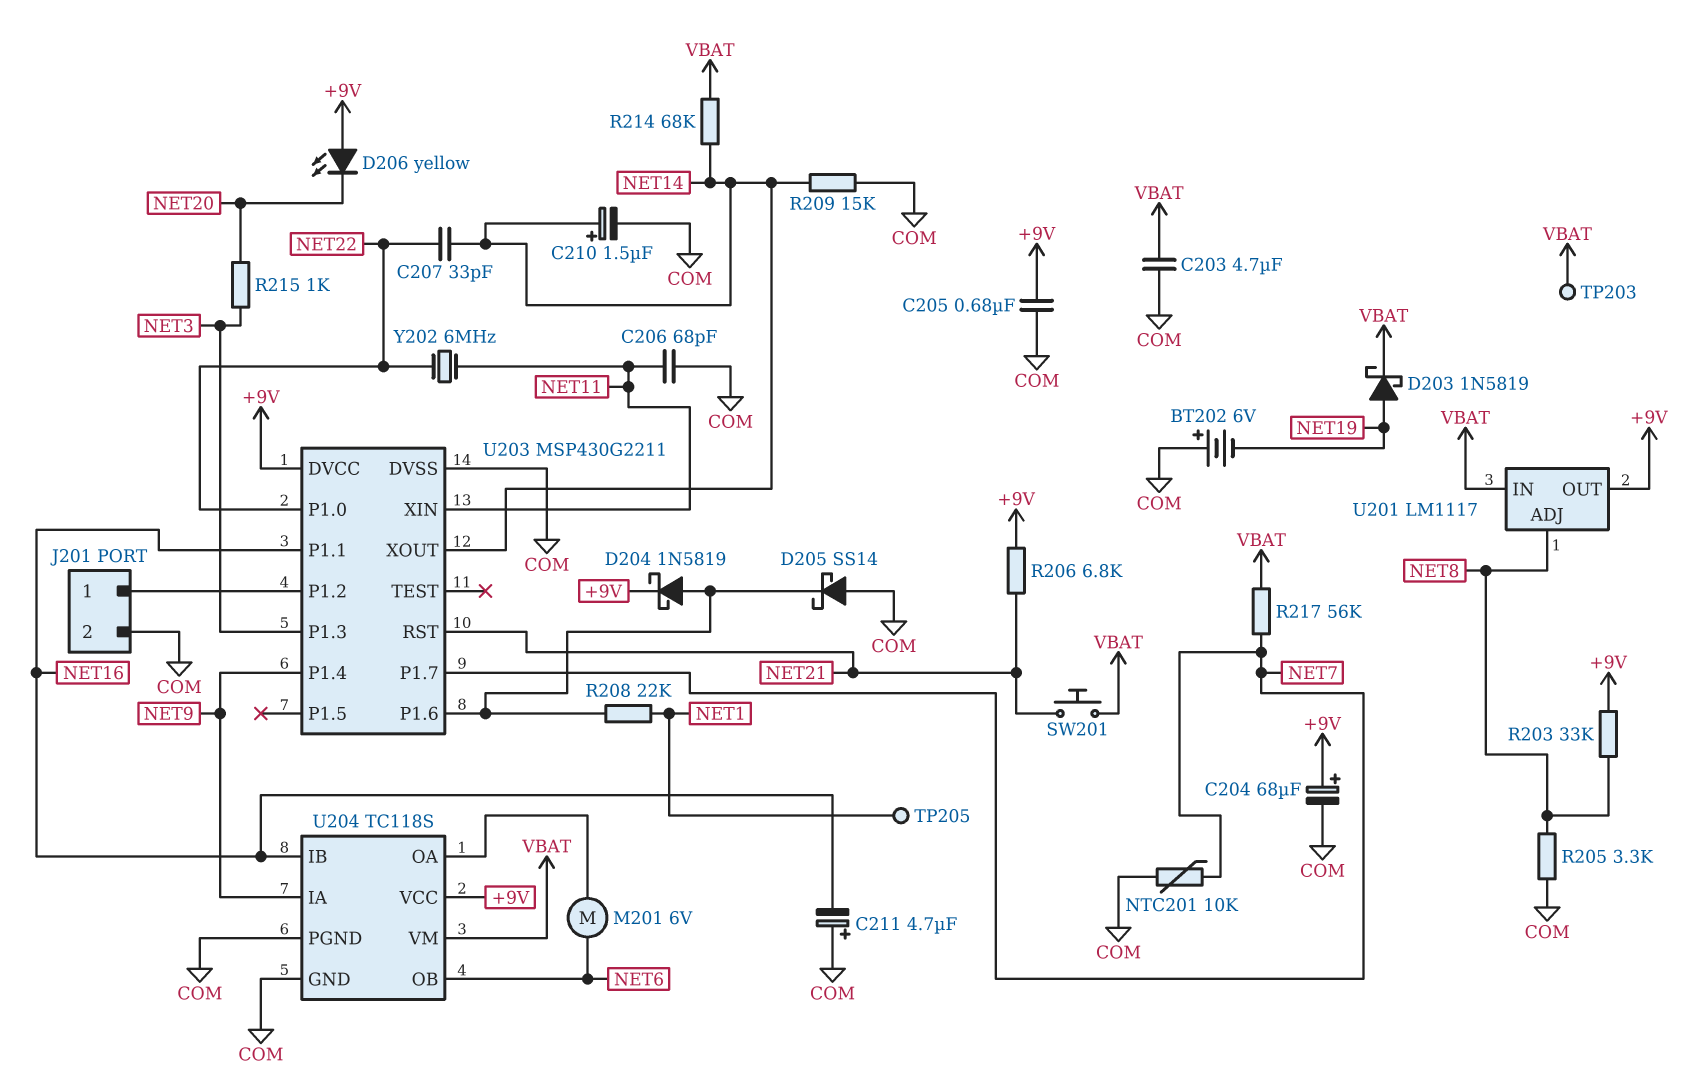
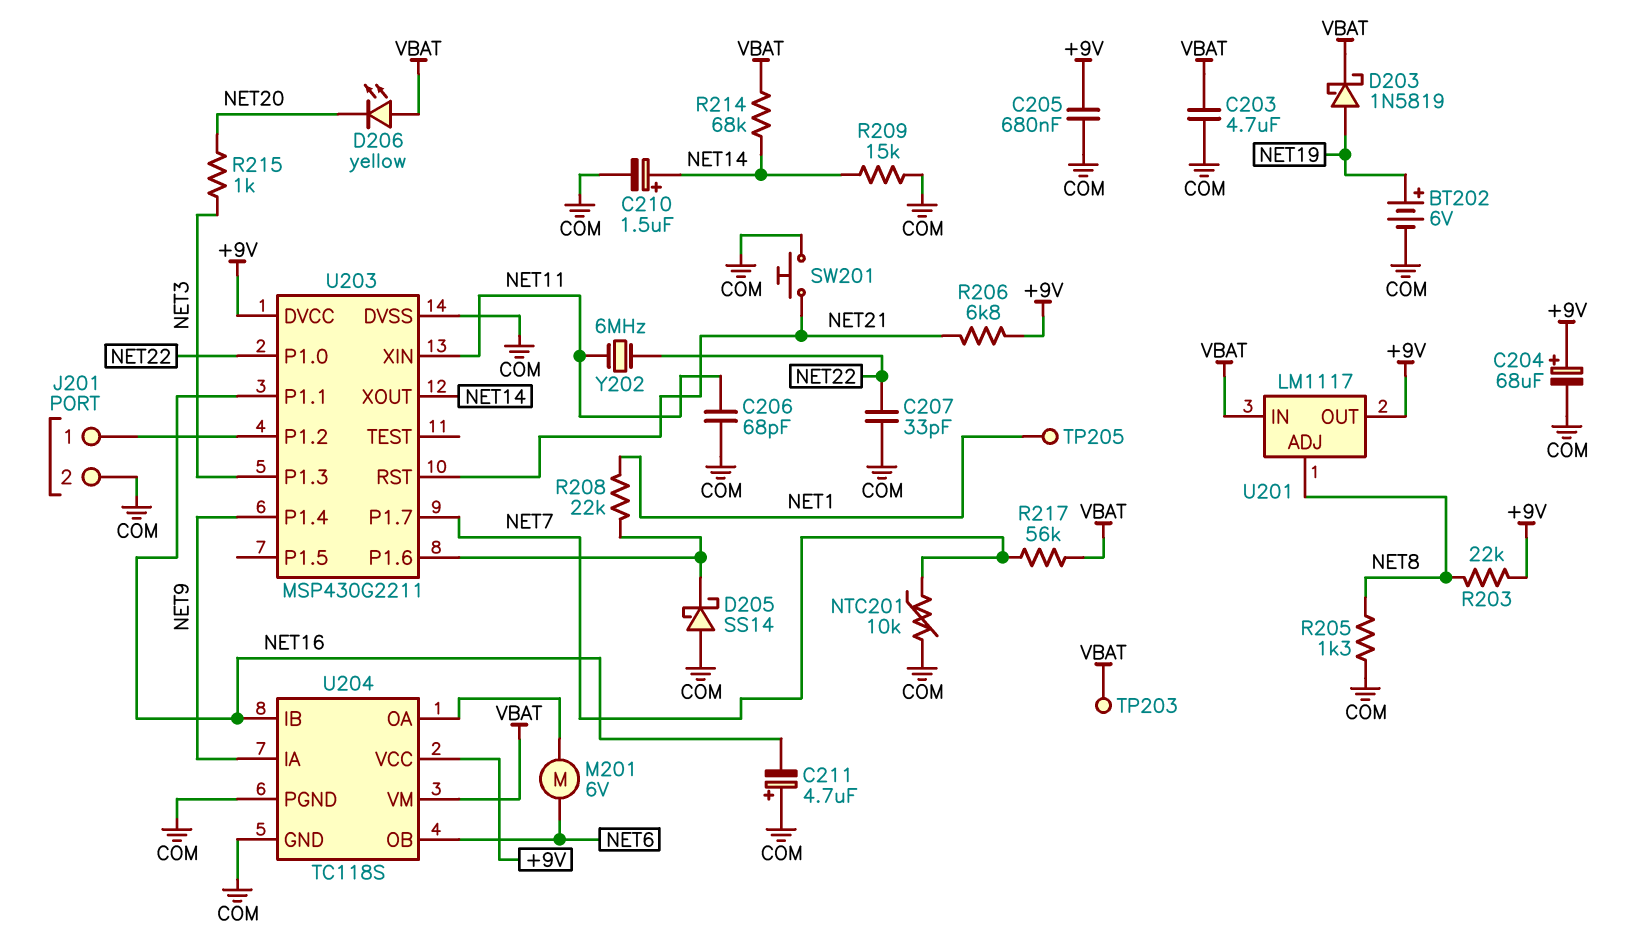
BT202: 6V (plus COM, minus NET19) -> 6V (plus NET19, minus COM)
C207: 33pF (NET14, NET22) -> 33pF (COM, NET22)
D204: schottky 1N5819 (A U203/P1.6, K +9V) -> none
D206: LED yellow (A +9V, K NET20) -> LED yellow (A VBAT, K NET20)
R203: 33k (+9V, NET8) -> 22k (+9V, NET8)
R205: 3.3k (COM, NET8) -> 1.3k (COM, NET8)
SW201: button (NET21, VBAT) -> button (COM, NET21)

